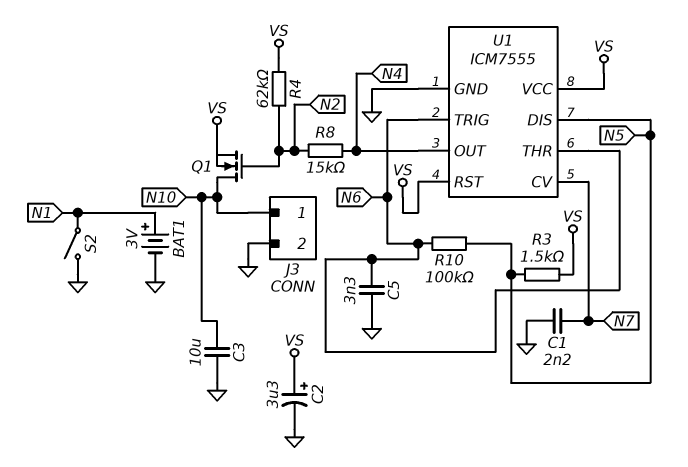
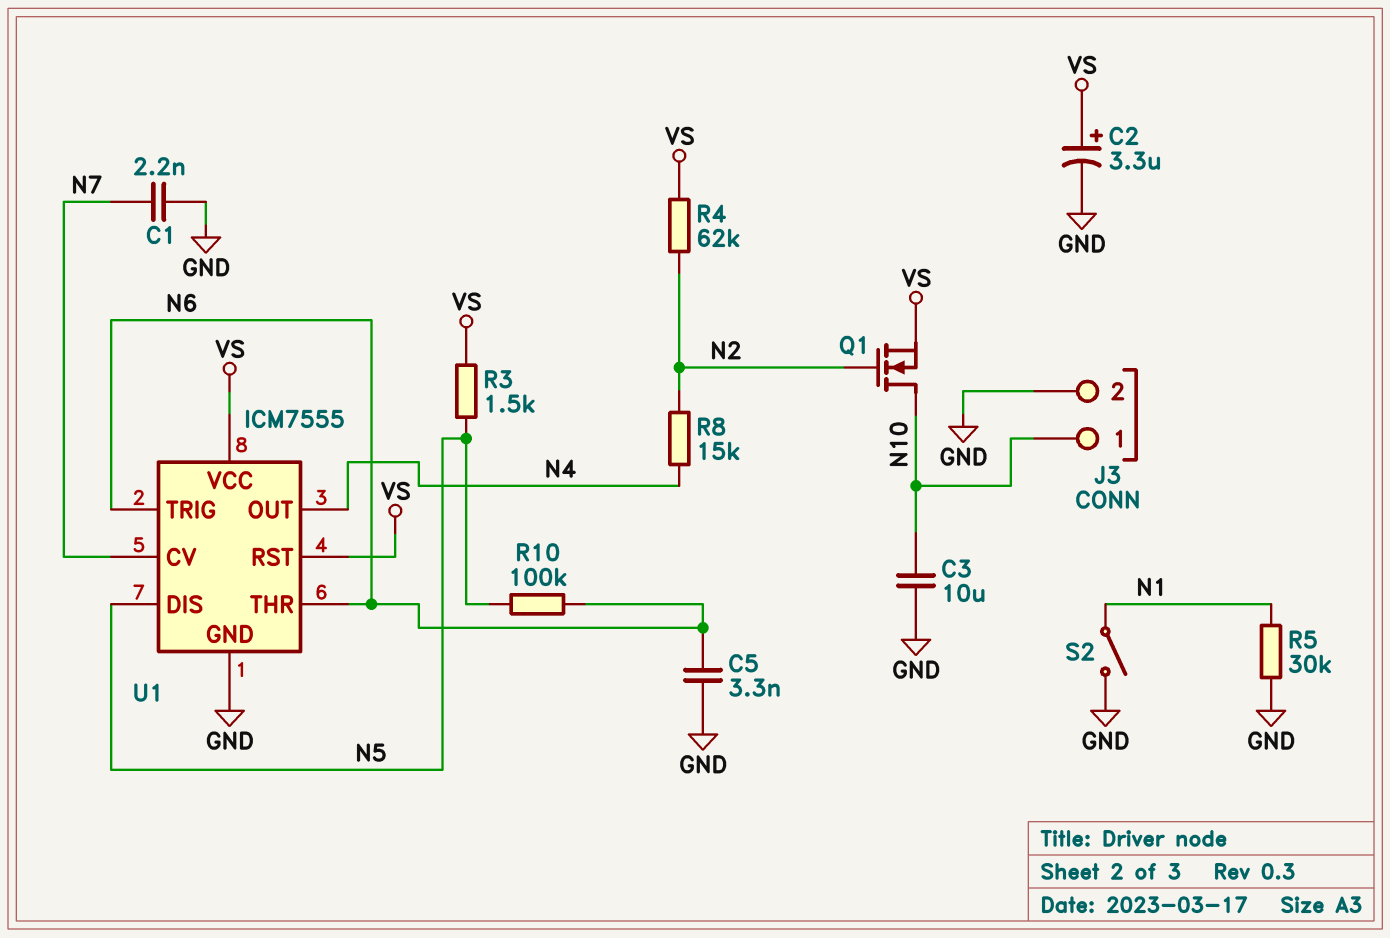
BAT1: 3V (plus N1, minus GND) -> none
R5: none -> 30k (GND, N1)

